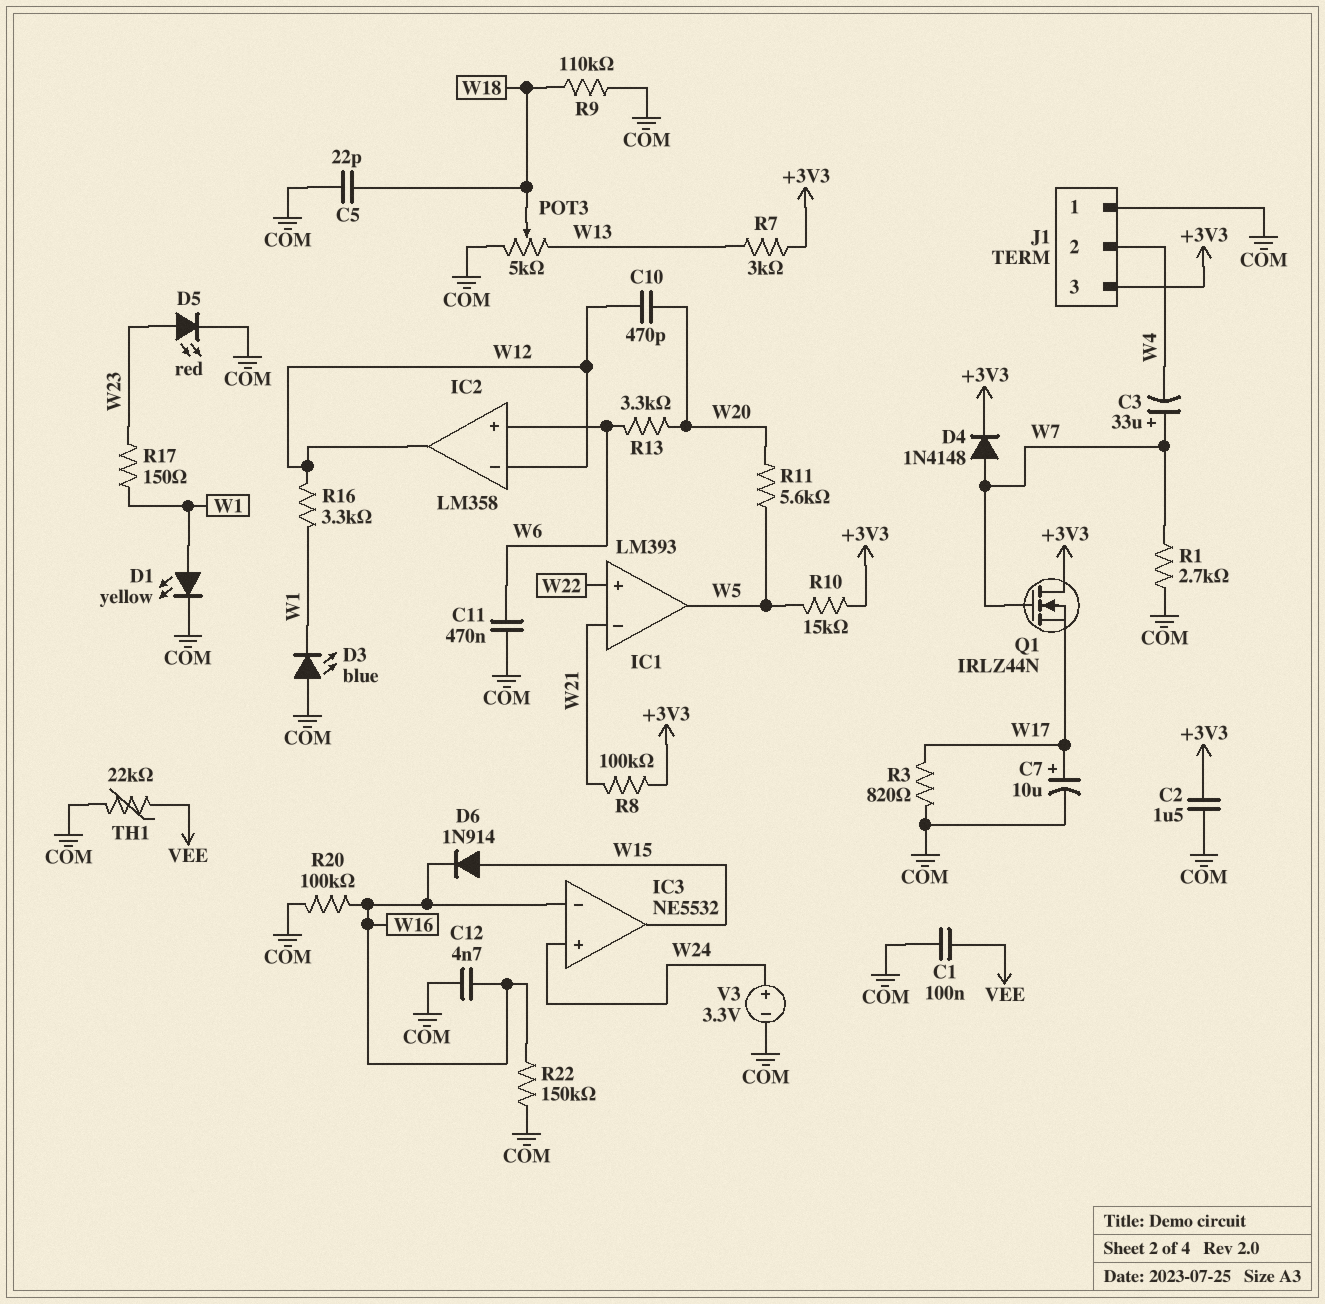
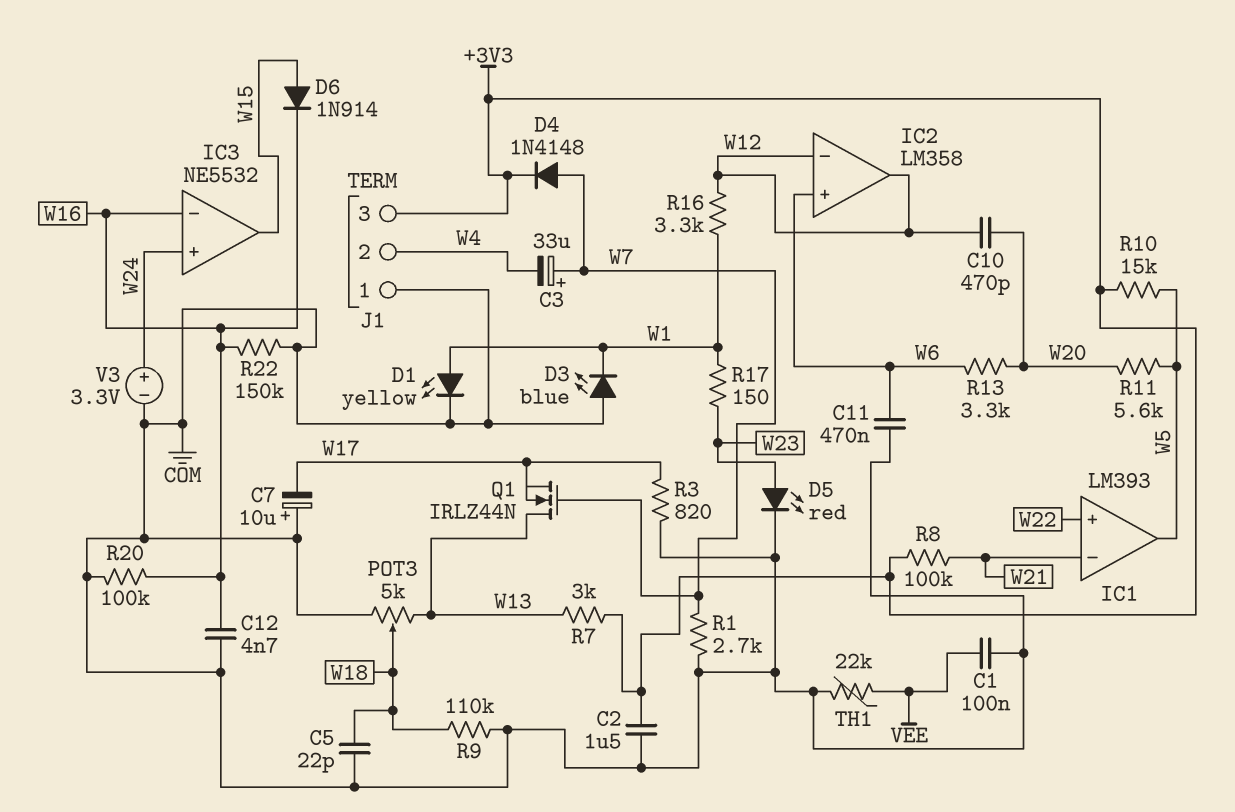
C7: 10uF (plus W17, minus COM) -> 10uF (plus COM, minus W17)
Q1: NMOS IRLZ44N (G W7, D +3V3, S W17) -> NMOS IRLZ44N (G W7, D W13, S W17)

